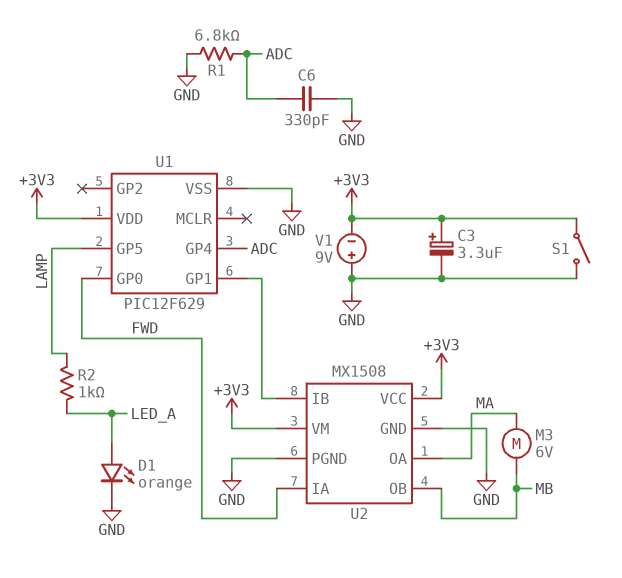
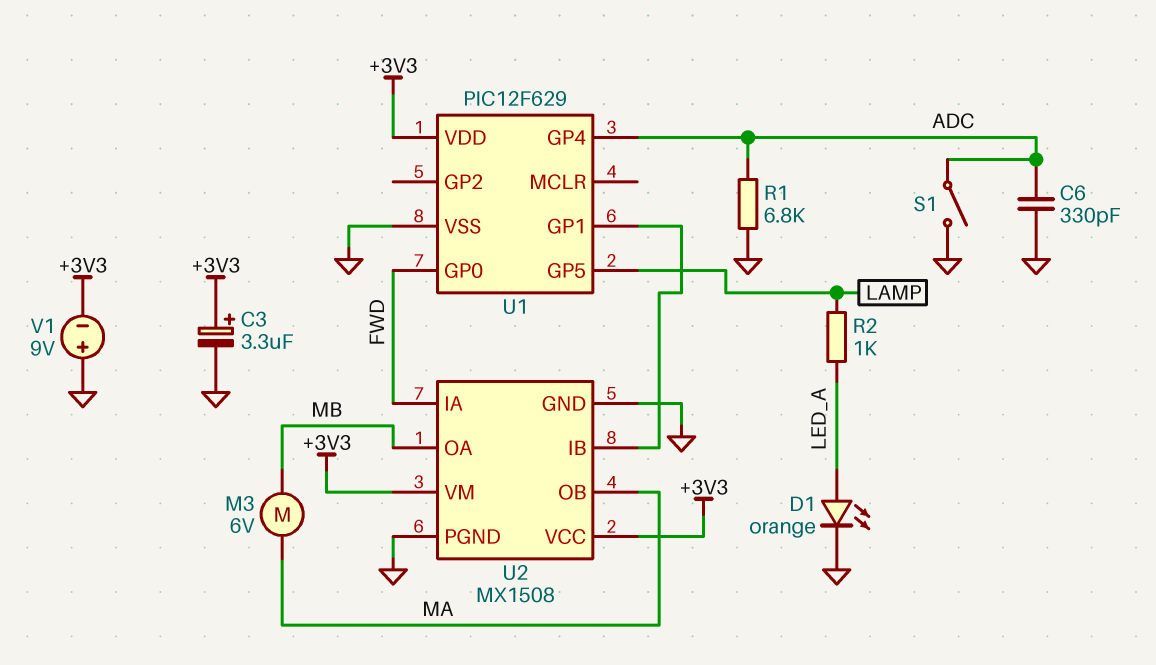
S1: switch (+3V3, GND) -> switch (ADC, GND)
U2 pin OA: MA -> MB
U2 pin OB: MB -> MA

